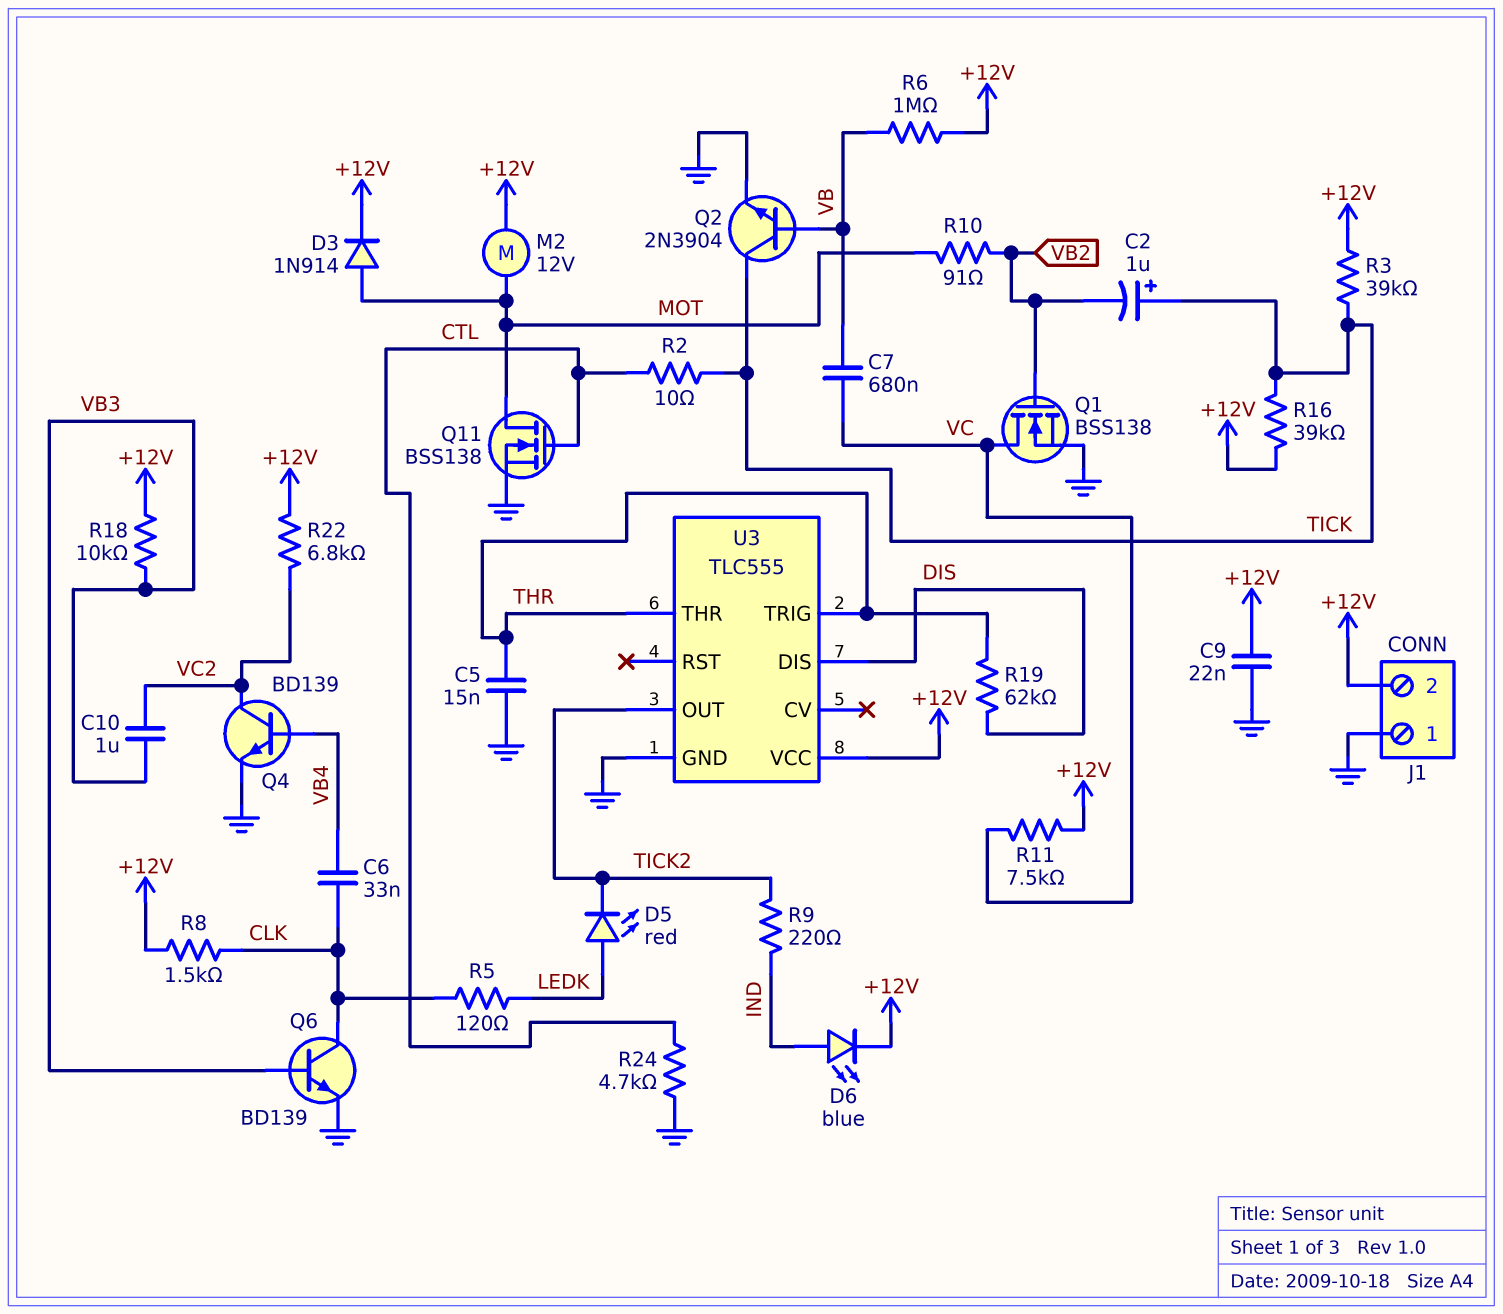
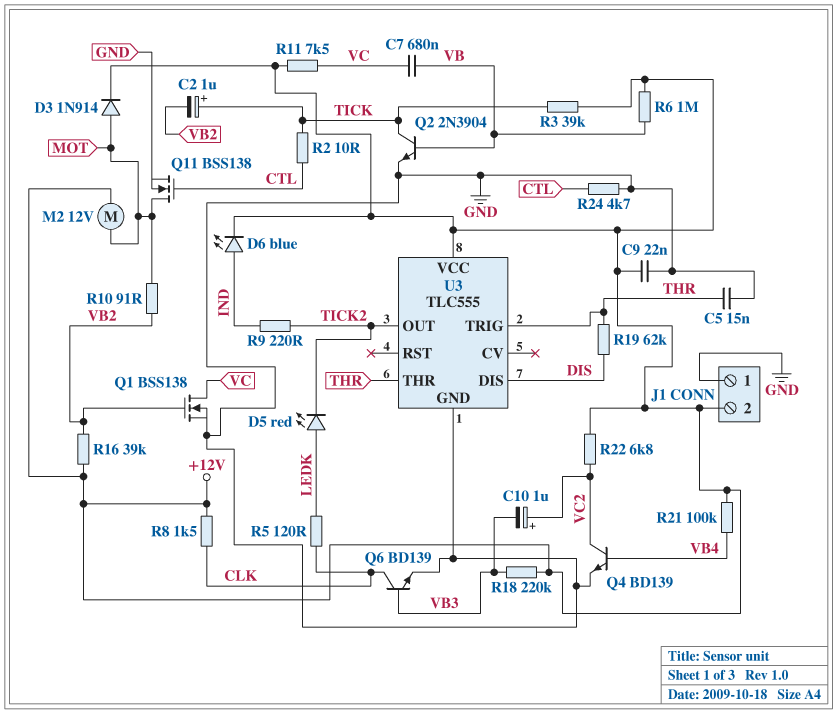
C6: 33nF (CLK, VB4) -> none
C10: 1uF (VB3, VC2) -> 1uF (plus VC2, minus VB3)
R16: 39k (+12V, TICK) -> 39k (+12V, VB2)
R18: 10k (+12V, VB3) -> 220k (+12V, VB3)
R21: none -> 100k (+12V, VB4)

